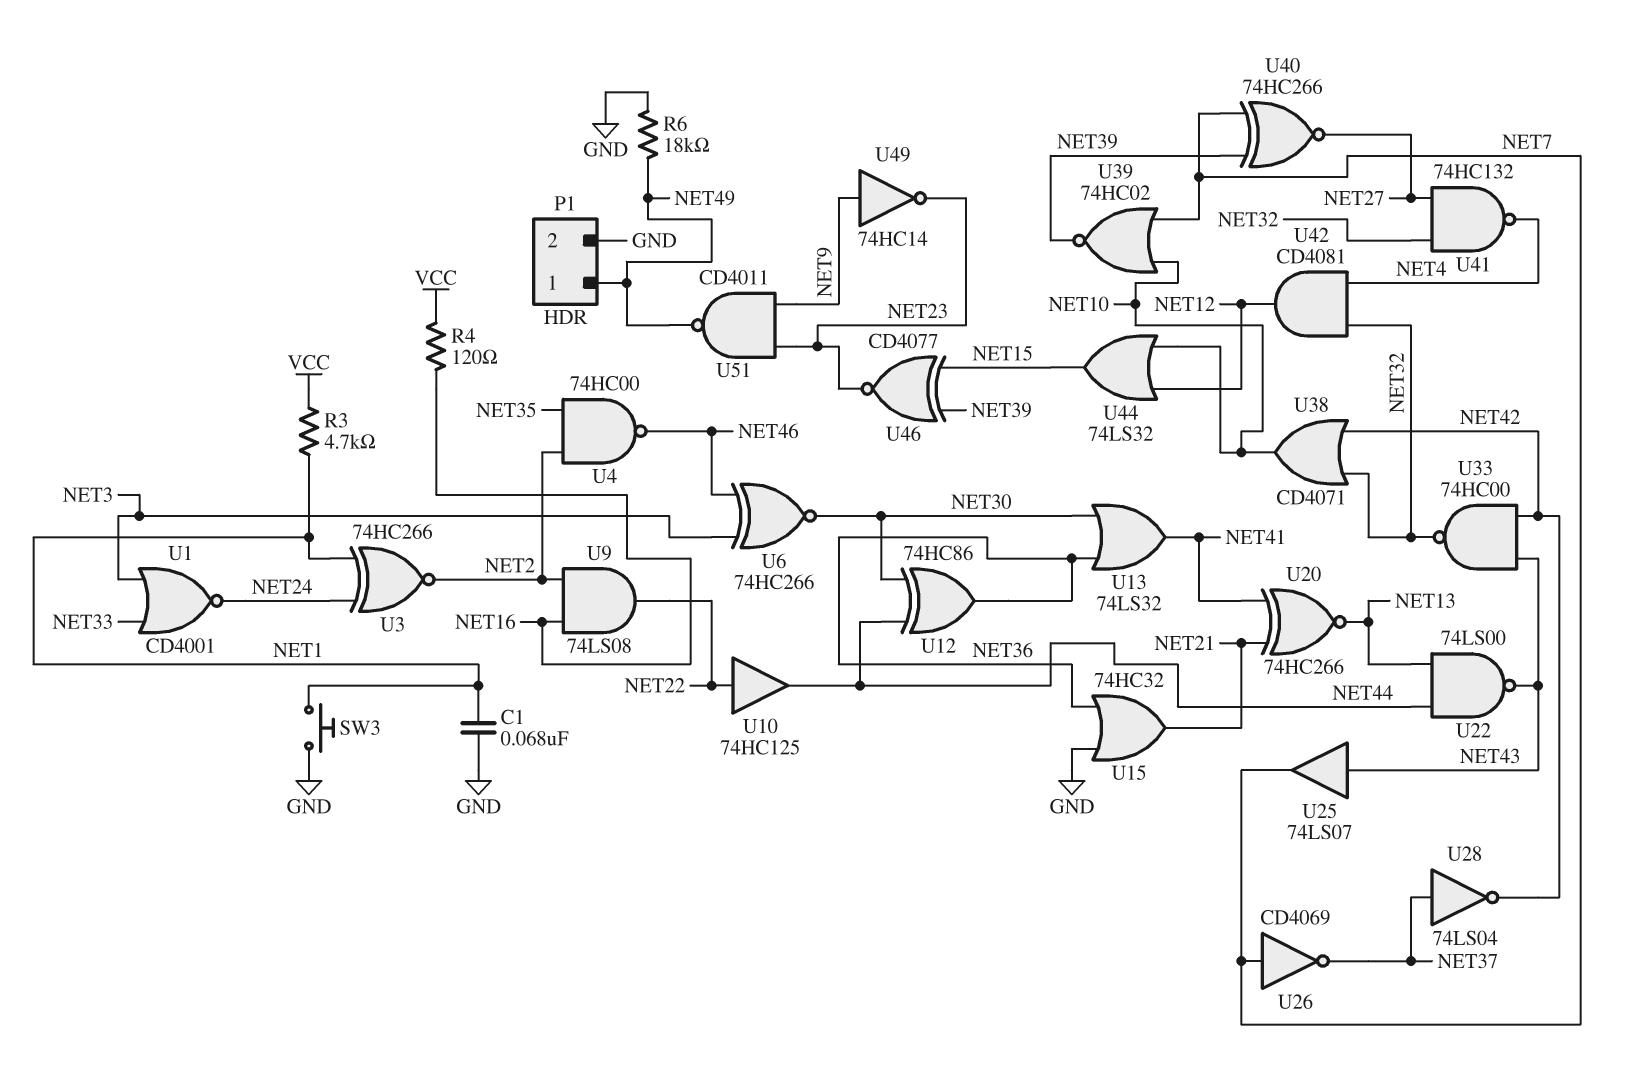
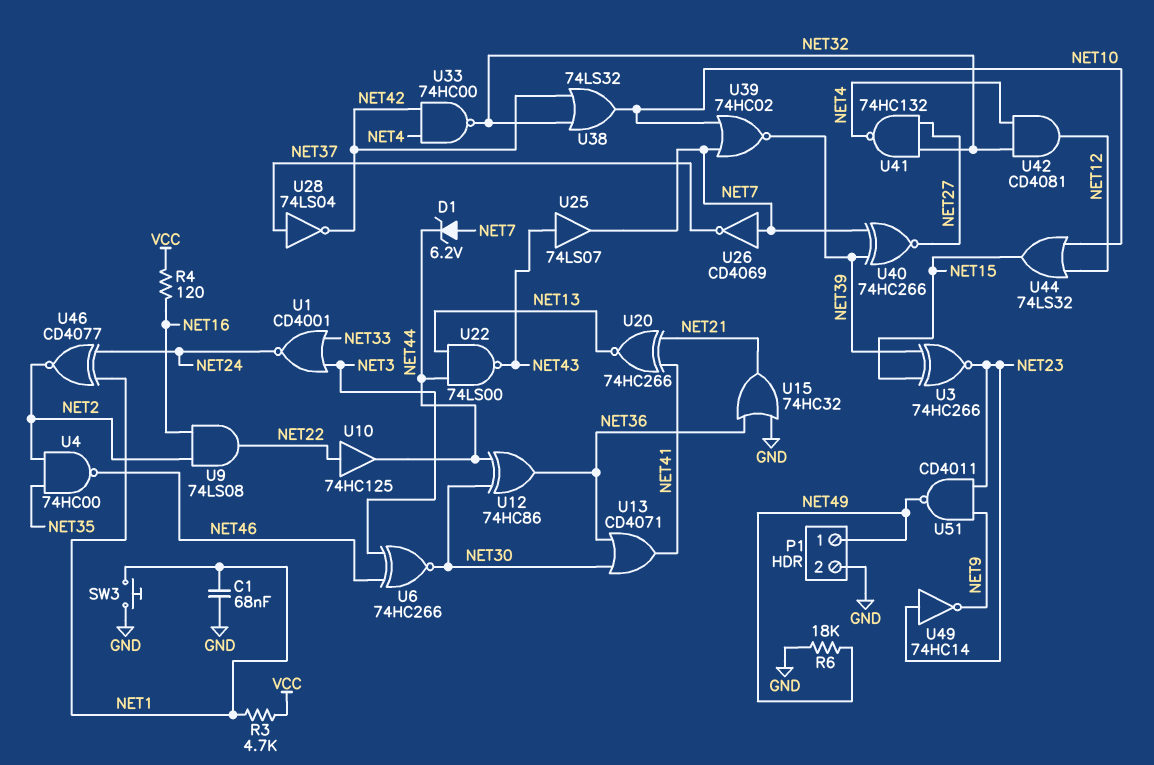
D1: none -> zener 6.2V (A NET7, K NET44)
U3: XNOR 74HC266 (in NET1, in NET24, out NET2) -> XNOR 74HC266 (in NET15, in NET39, out NET23)
U13: OR 74LS32 (in NET30, in NET36, out NET41) -> OR CD4071 (in NET30, in NET36, out NET41)
U33: NAND 74HC00 (in NET42, in NET43, out NET32) -> NAND 74HC00 (in NET4, in NET42, out NET32)
U38: OR CD4071 (in NET32, in NET42, out NET10) -> OR 74LS32 (in NET32, in NET42, out NET10)
U46: XNOR CD4077 (in NET15, in NET39, out NET23) -> XNOR CD4077 (in NET1, in NET24, out NET2)
U49: NOT 74HC14 (in NET9, out NET23) -> NOT 74HC14 (in NET23, out NET9)

